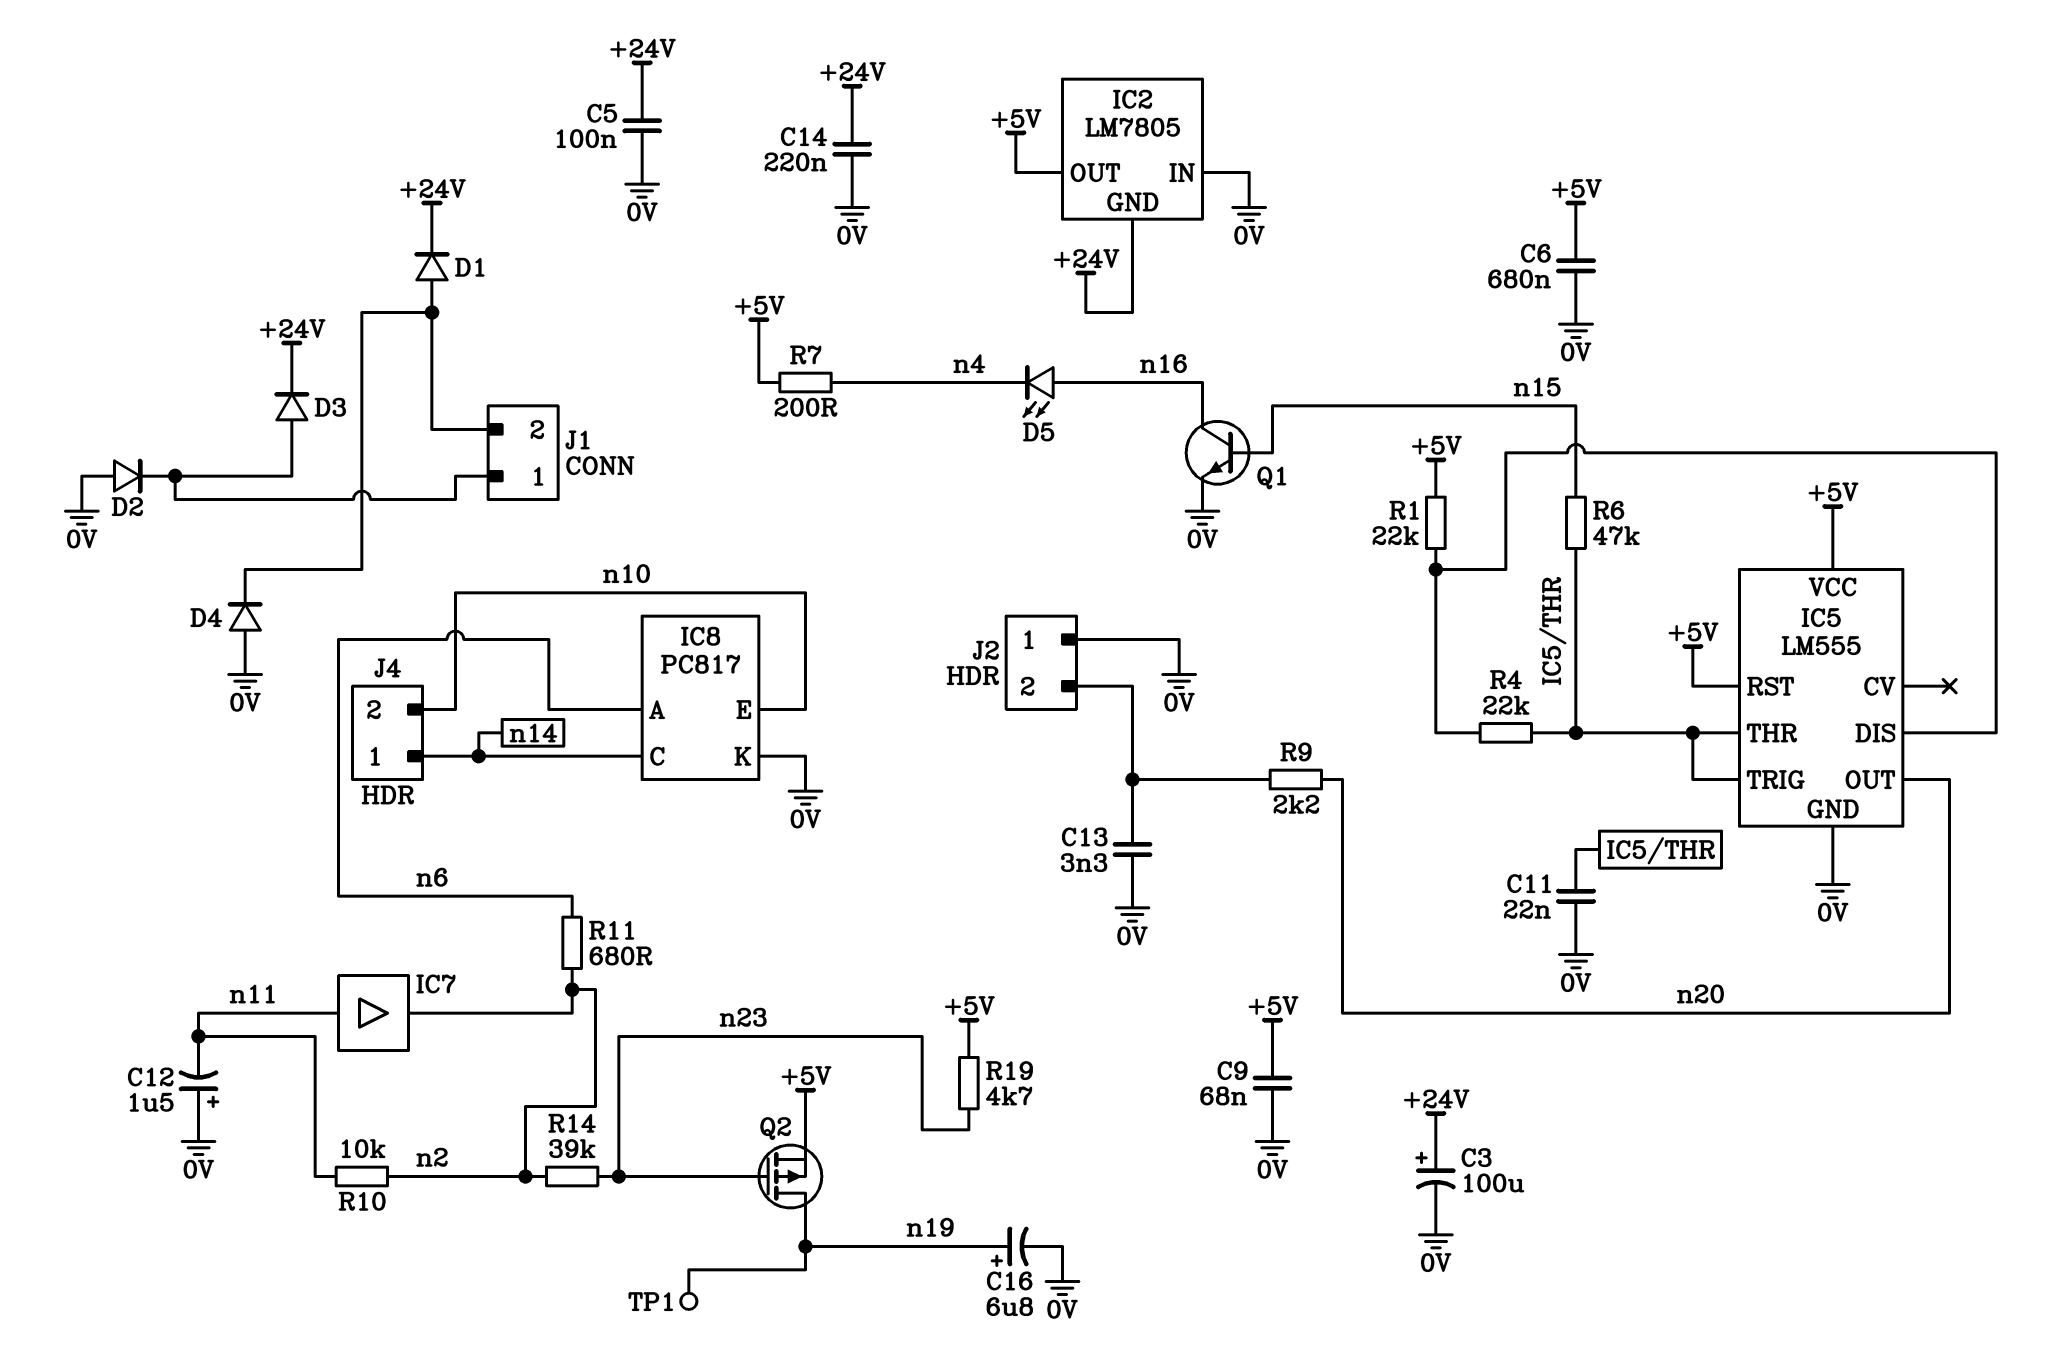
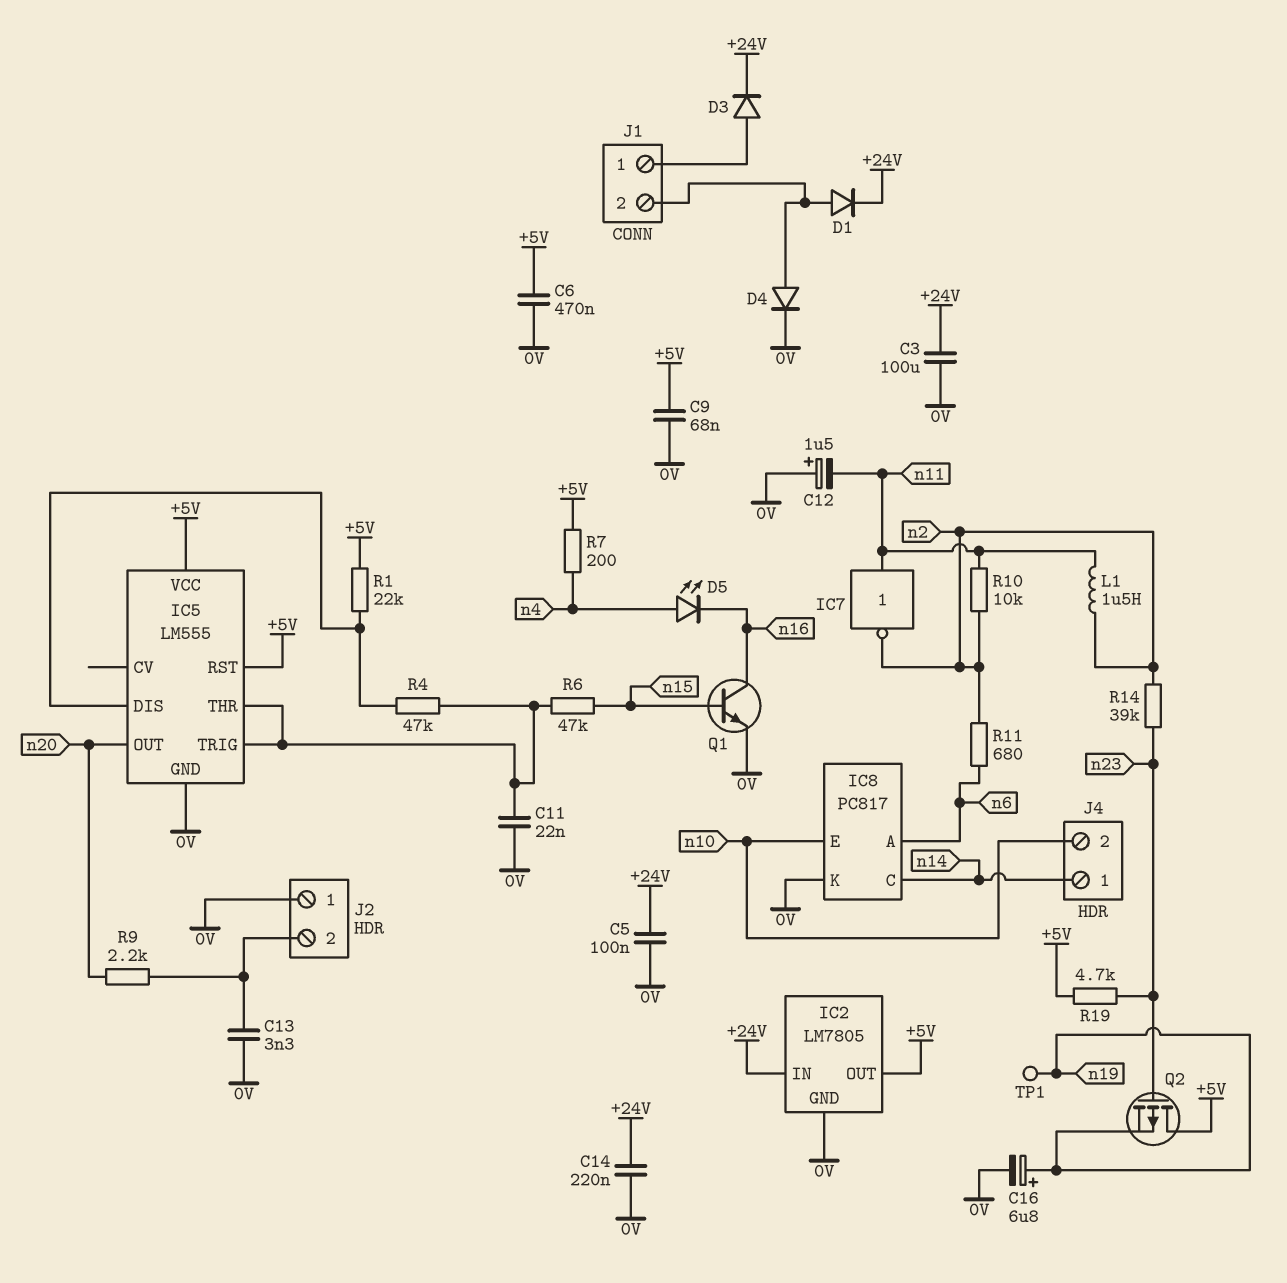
C3: 100uF (plus +24V, minus 0V) -> 100uF (+24V, 0V)
C6: 680nF (+5V, 0V) -> 470nF (+5V, 0V)
D2: diode (A 0V, K J1/1) -> none
D4: diode (A 0V, K J1/2) -> diode (A J1/2, K 0V)
D5: LED (A n16, K n4) -> LED (A n4, K n16)
IC2 pin GND: +24V -> 0V
IC2 pin IN: 0V -> +24V
IC7: buffer (in n11, out n2) -> NOT (in n11, out n2)
L1: none -> 1.5uH (n2, n11)
Q2: PMOS (G n23, D n19, S +5V) -> PMOS (G n23, D +5V, S n19)
R4: 22k (IC5/DIS, IC5/THR) -> 47k (IC5/DIS, IC5/THR)

